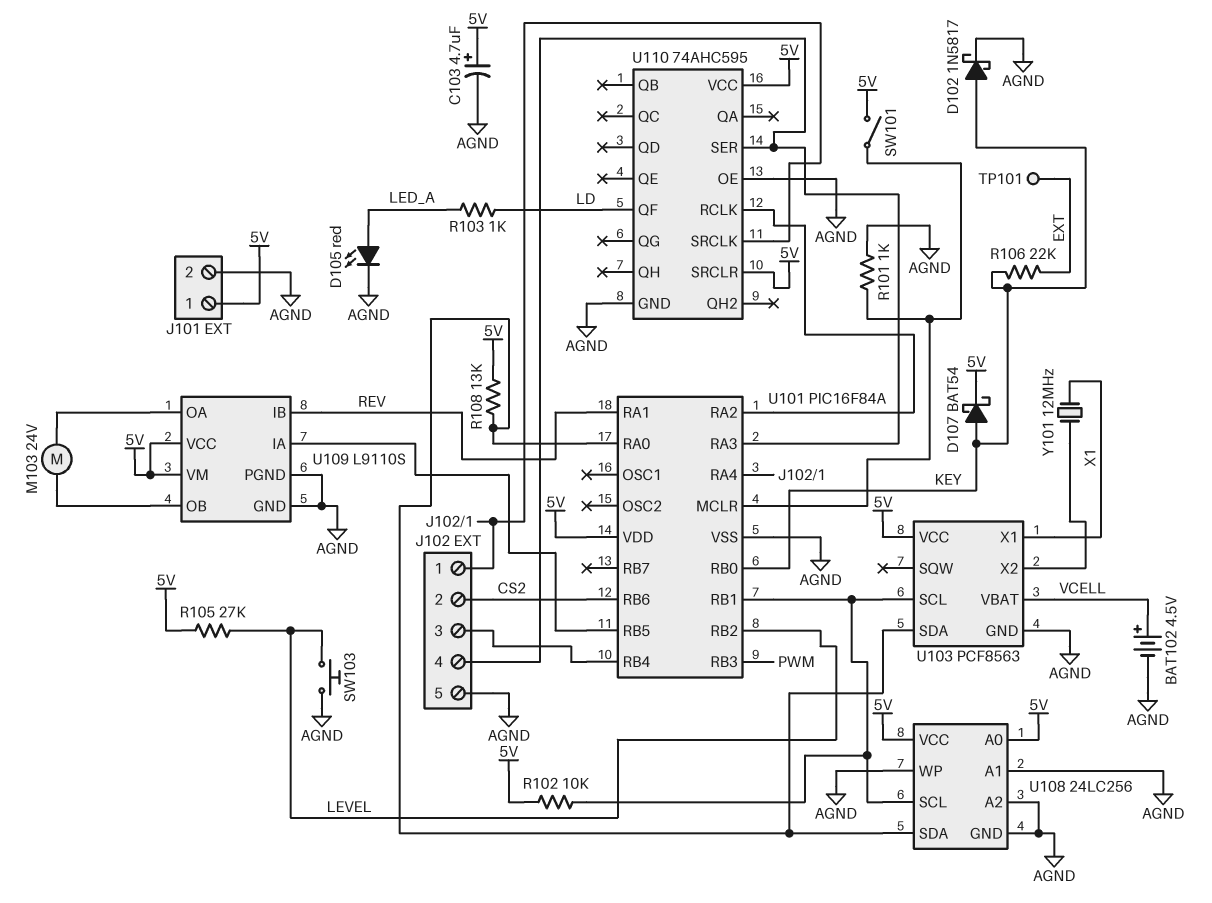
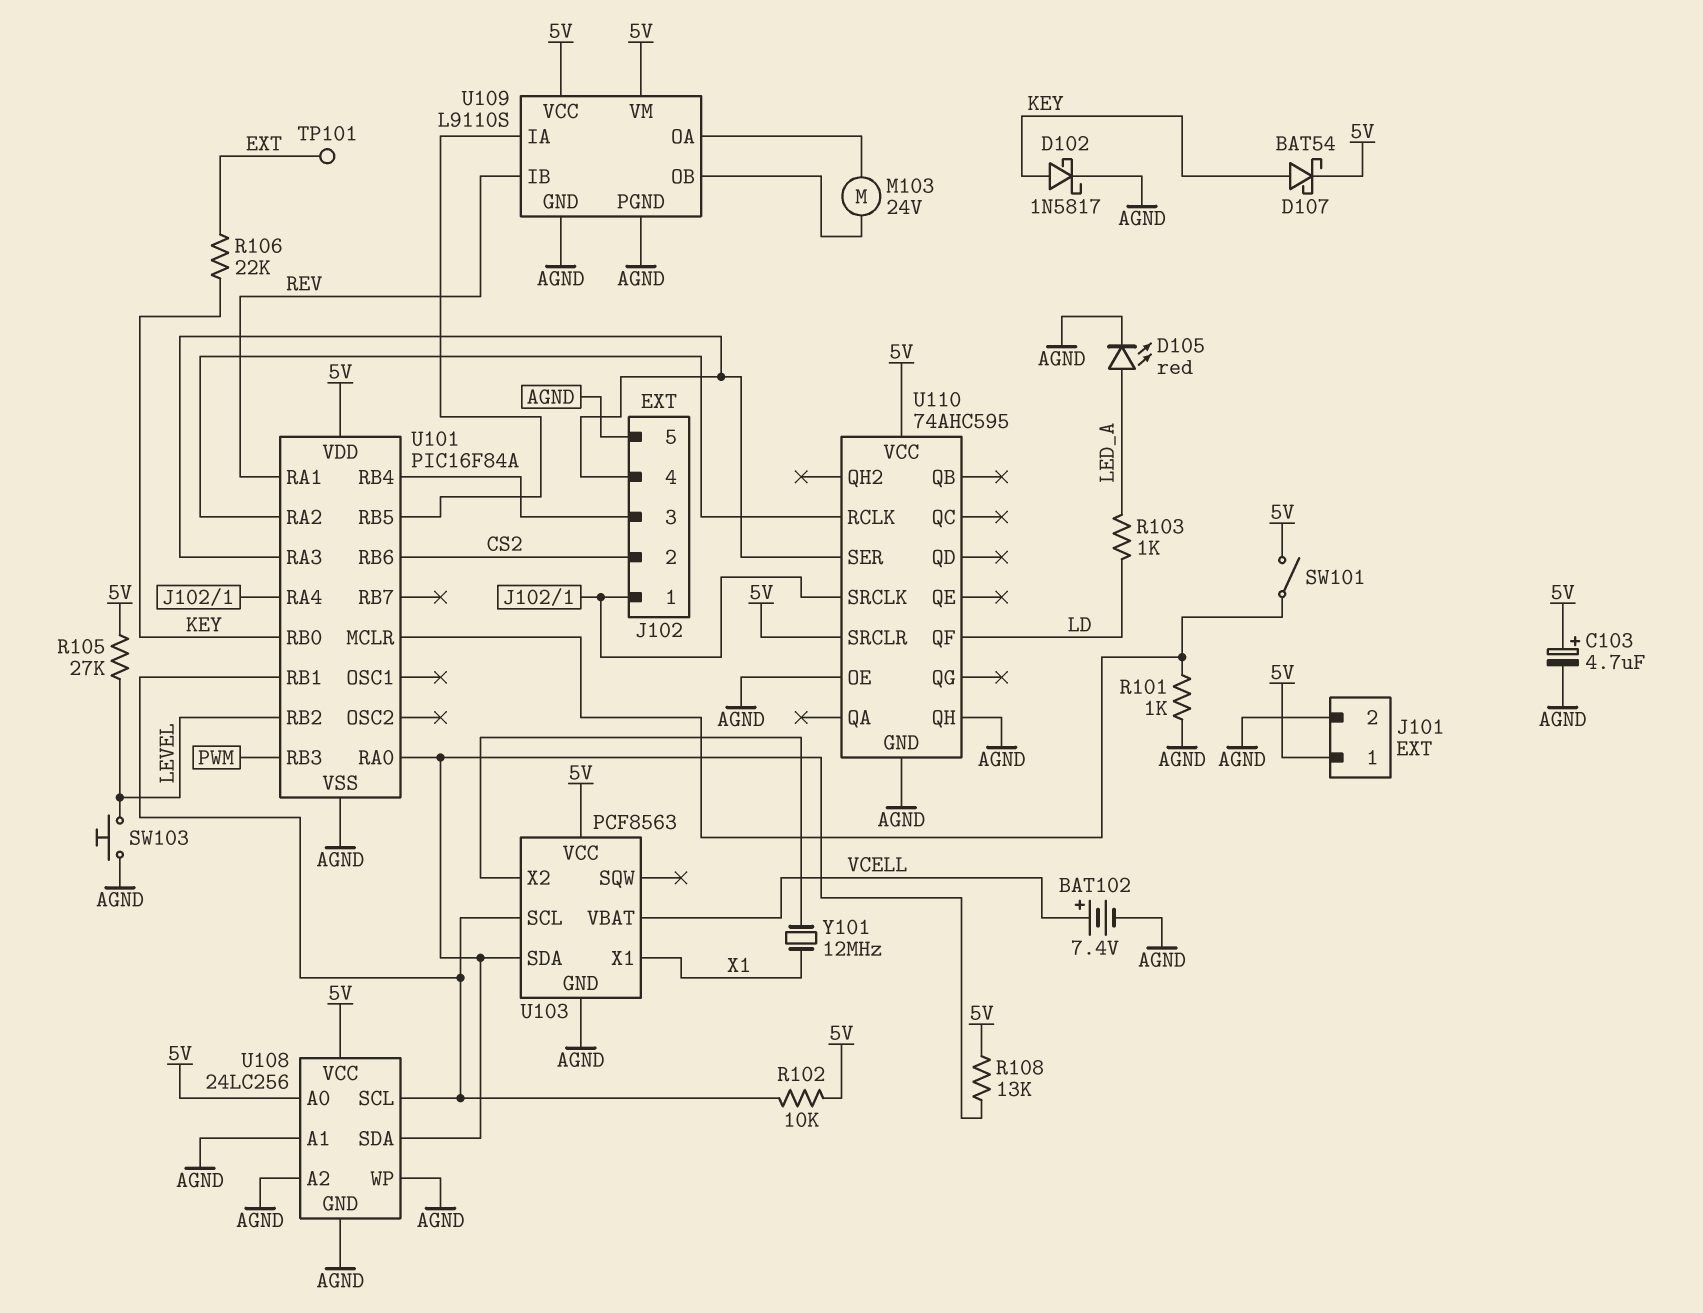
BAT102: 4.5V (plus VCELL, minus AGND) -> 7.4V (plus VCELL, minus AGND)
U110 pin QH: none -> AGND

